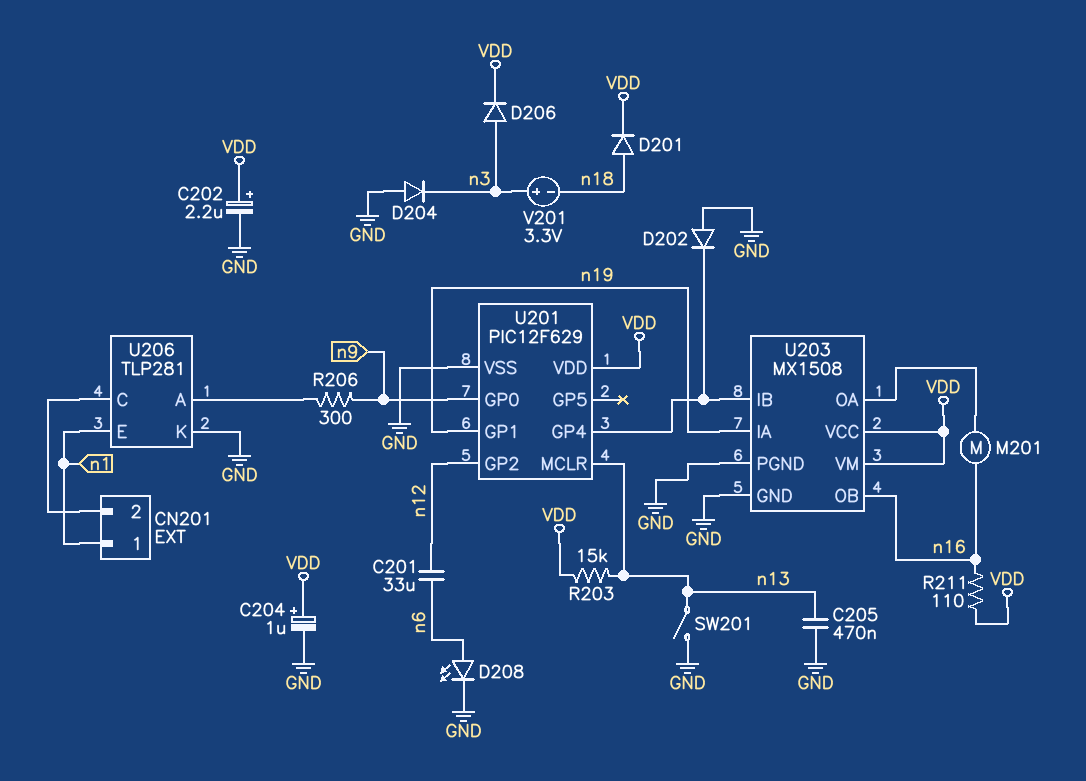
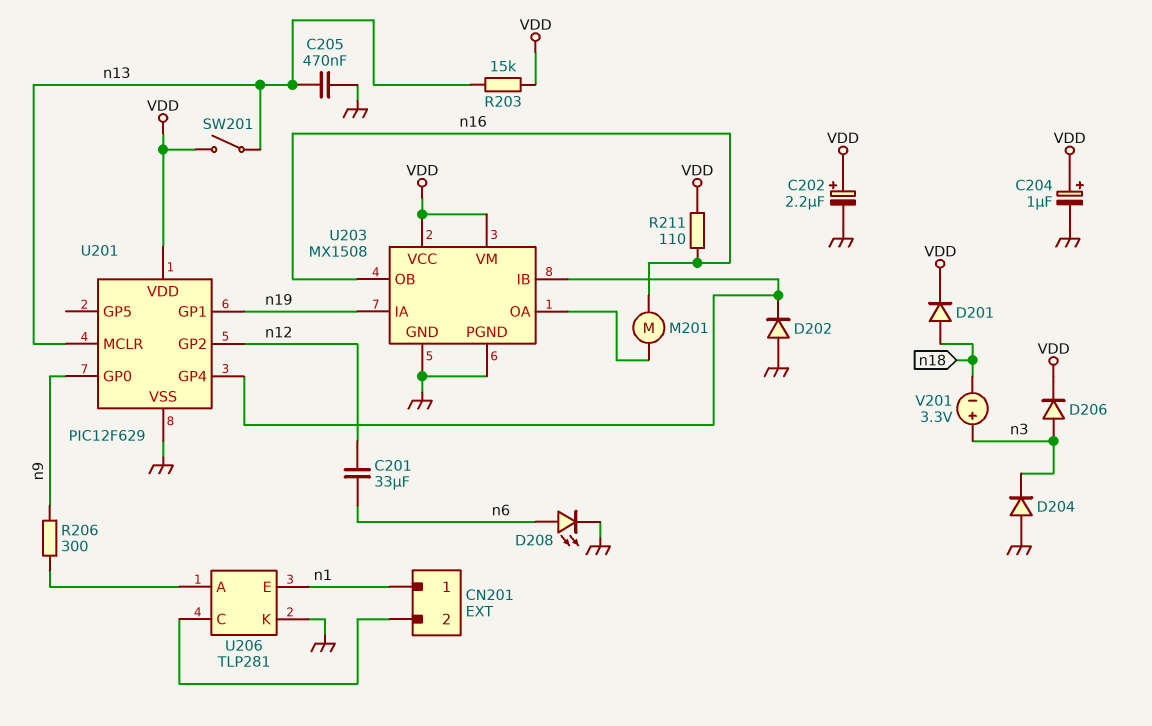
SW201: switch (GND, n13) -> switch (VDD, n13)

